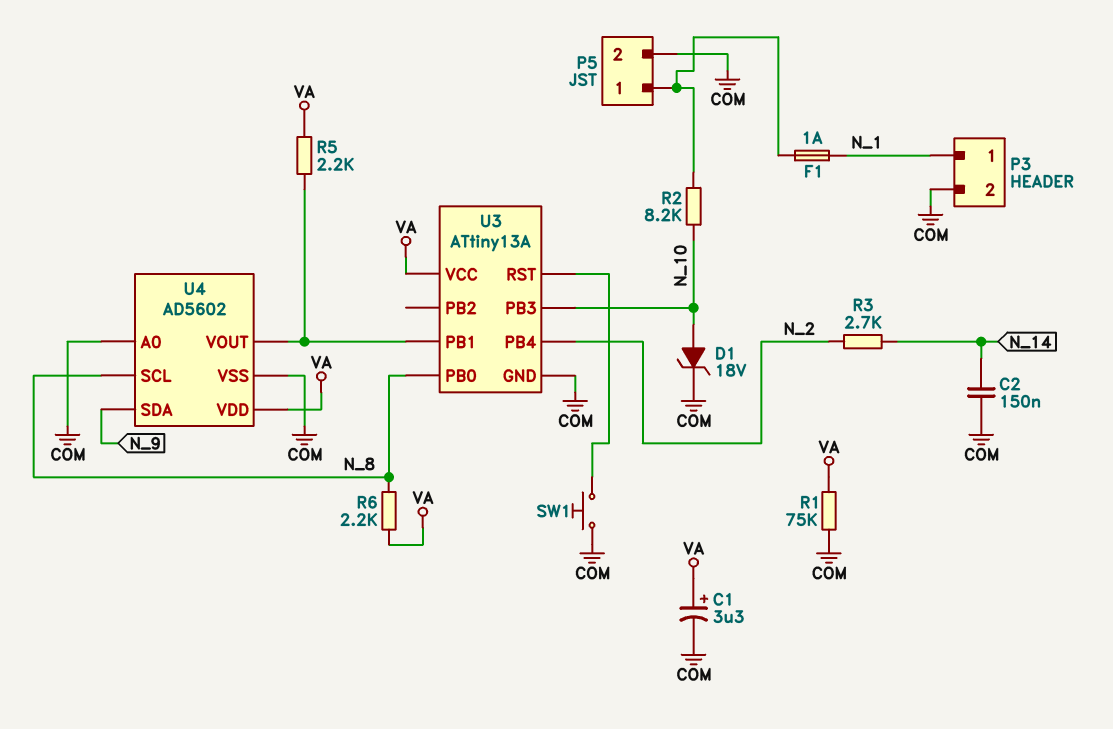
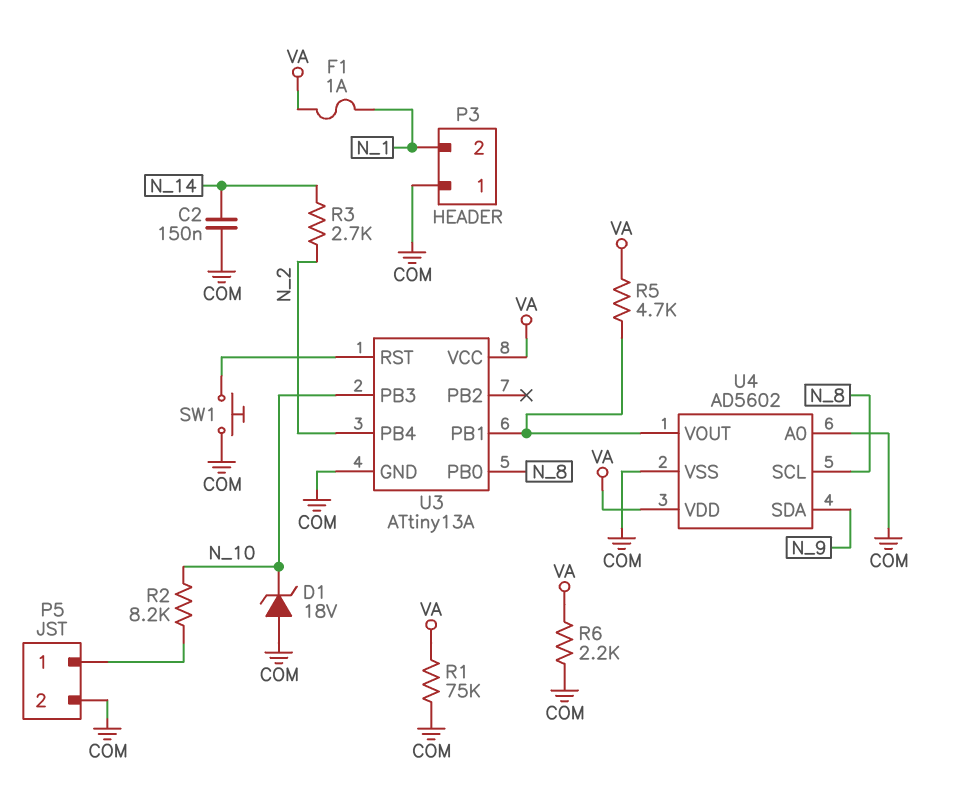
C1: 3.3uF (plus VA, minus COM) -> none
D1: zener 18V (A N_10, K COM) -> zener 18V (A COM, K N_10)
F1: 1A (N_1, P5/1) -> 1A (N_1, VA)
P3 pin 1: N_1 -> COM
P3 pin 2: COM -> N_1
R5: 2.2k (U3/PB1, VA) -> 4.7k (U3/PB1, VA)
R6: 2.2k (N_8, VA) -> 2.2k (COM, VA)

